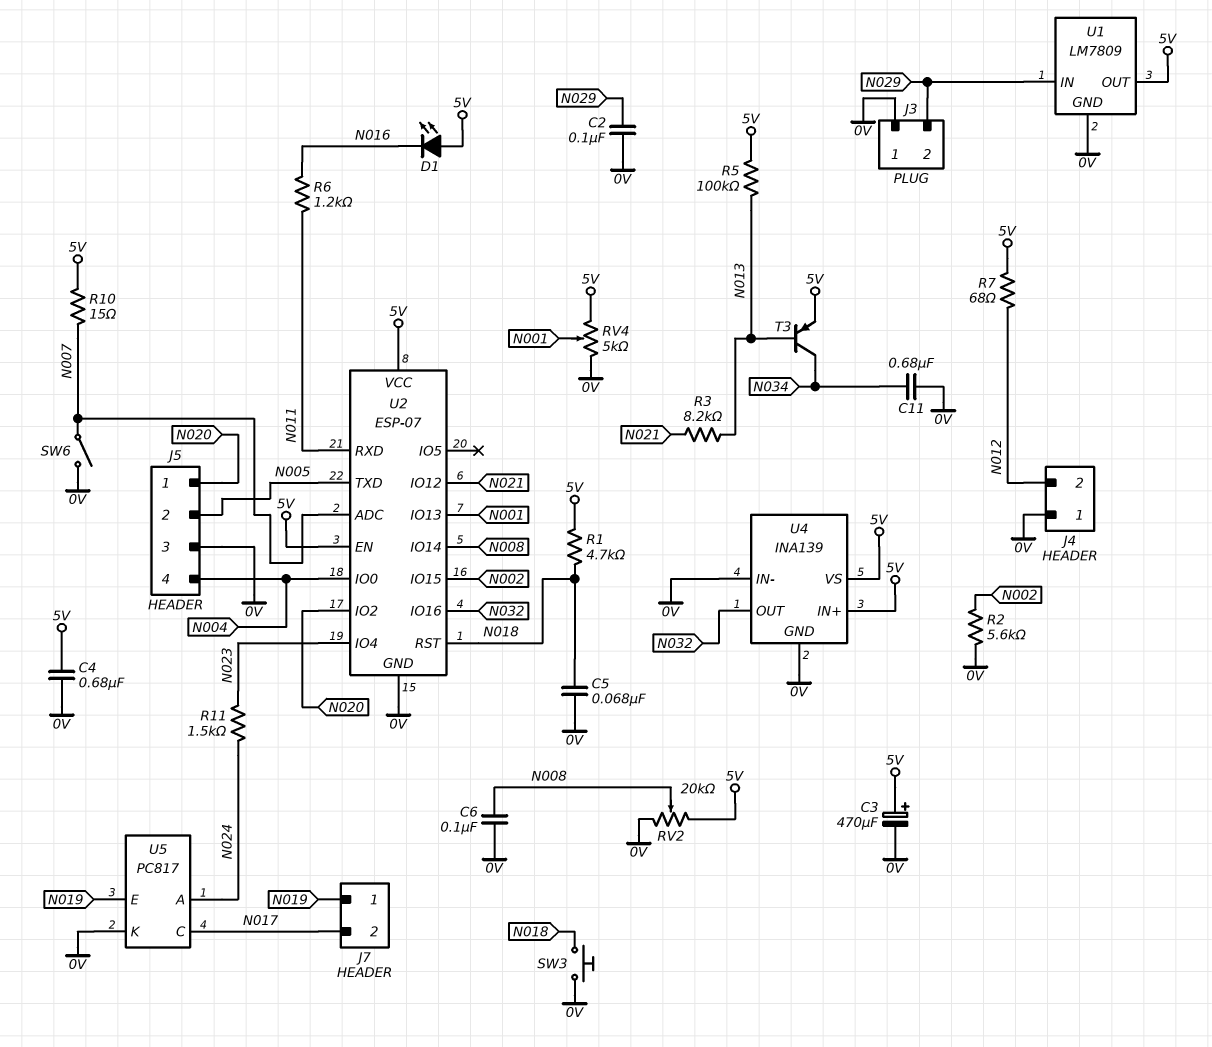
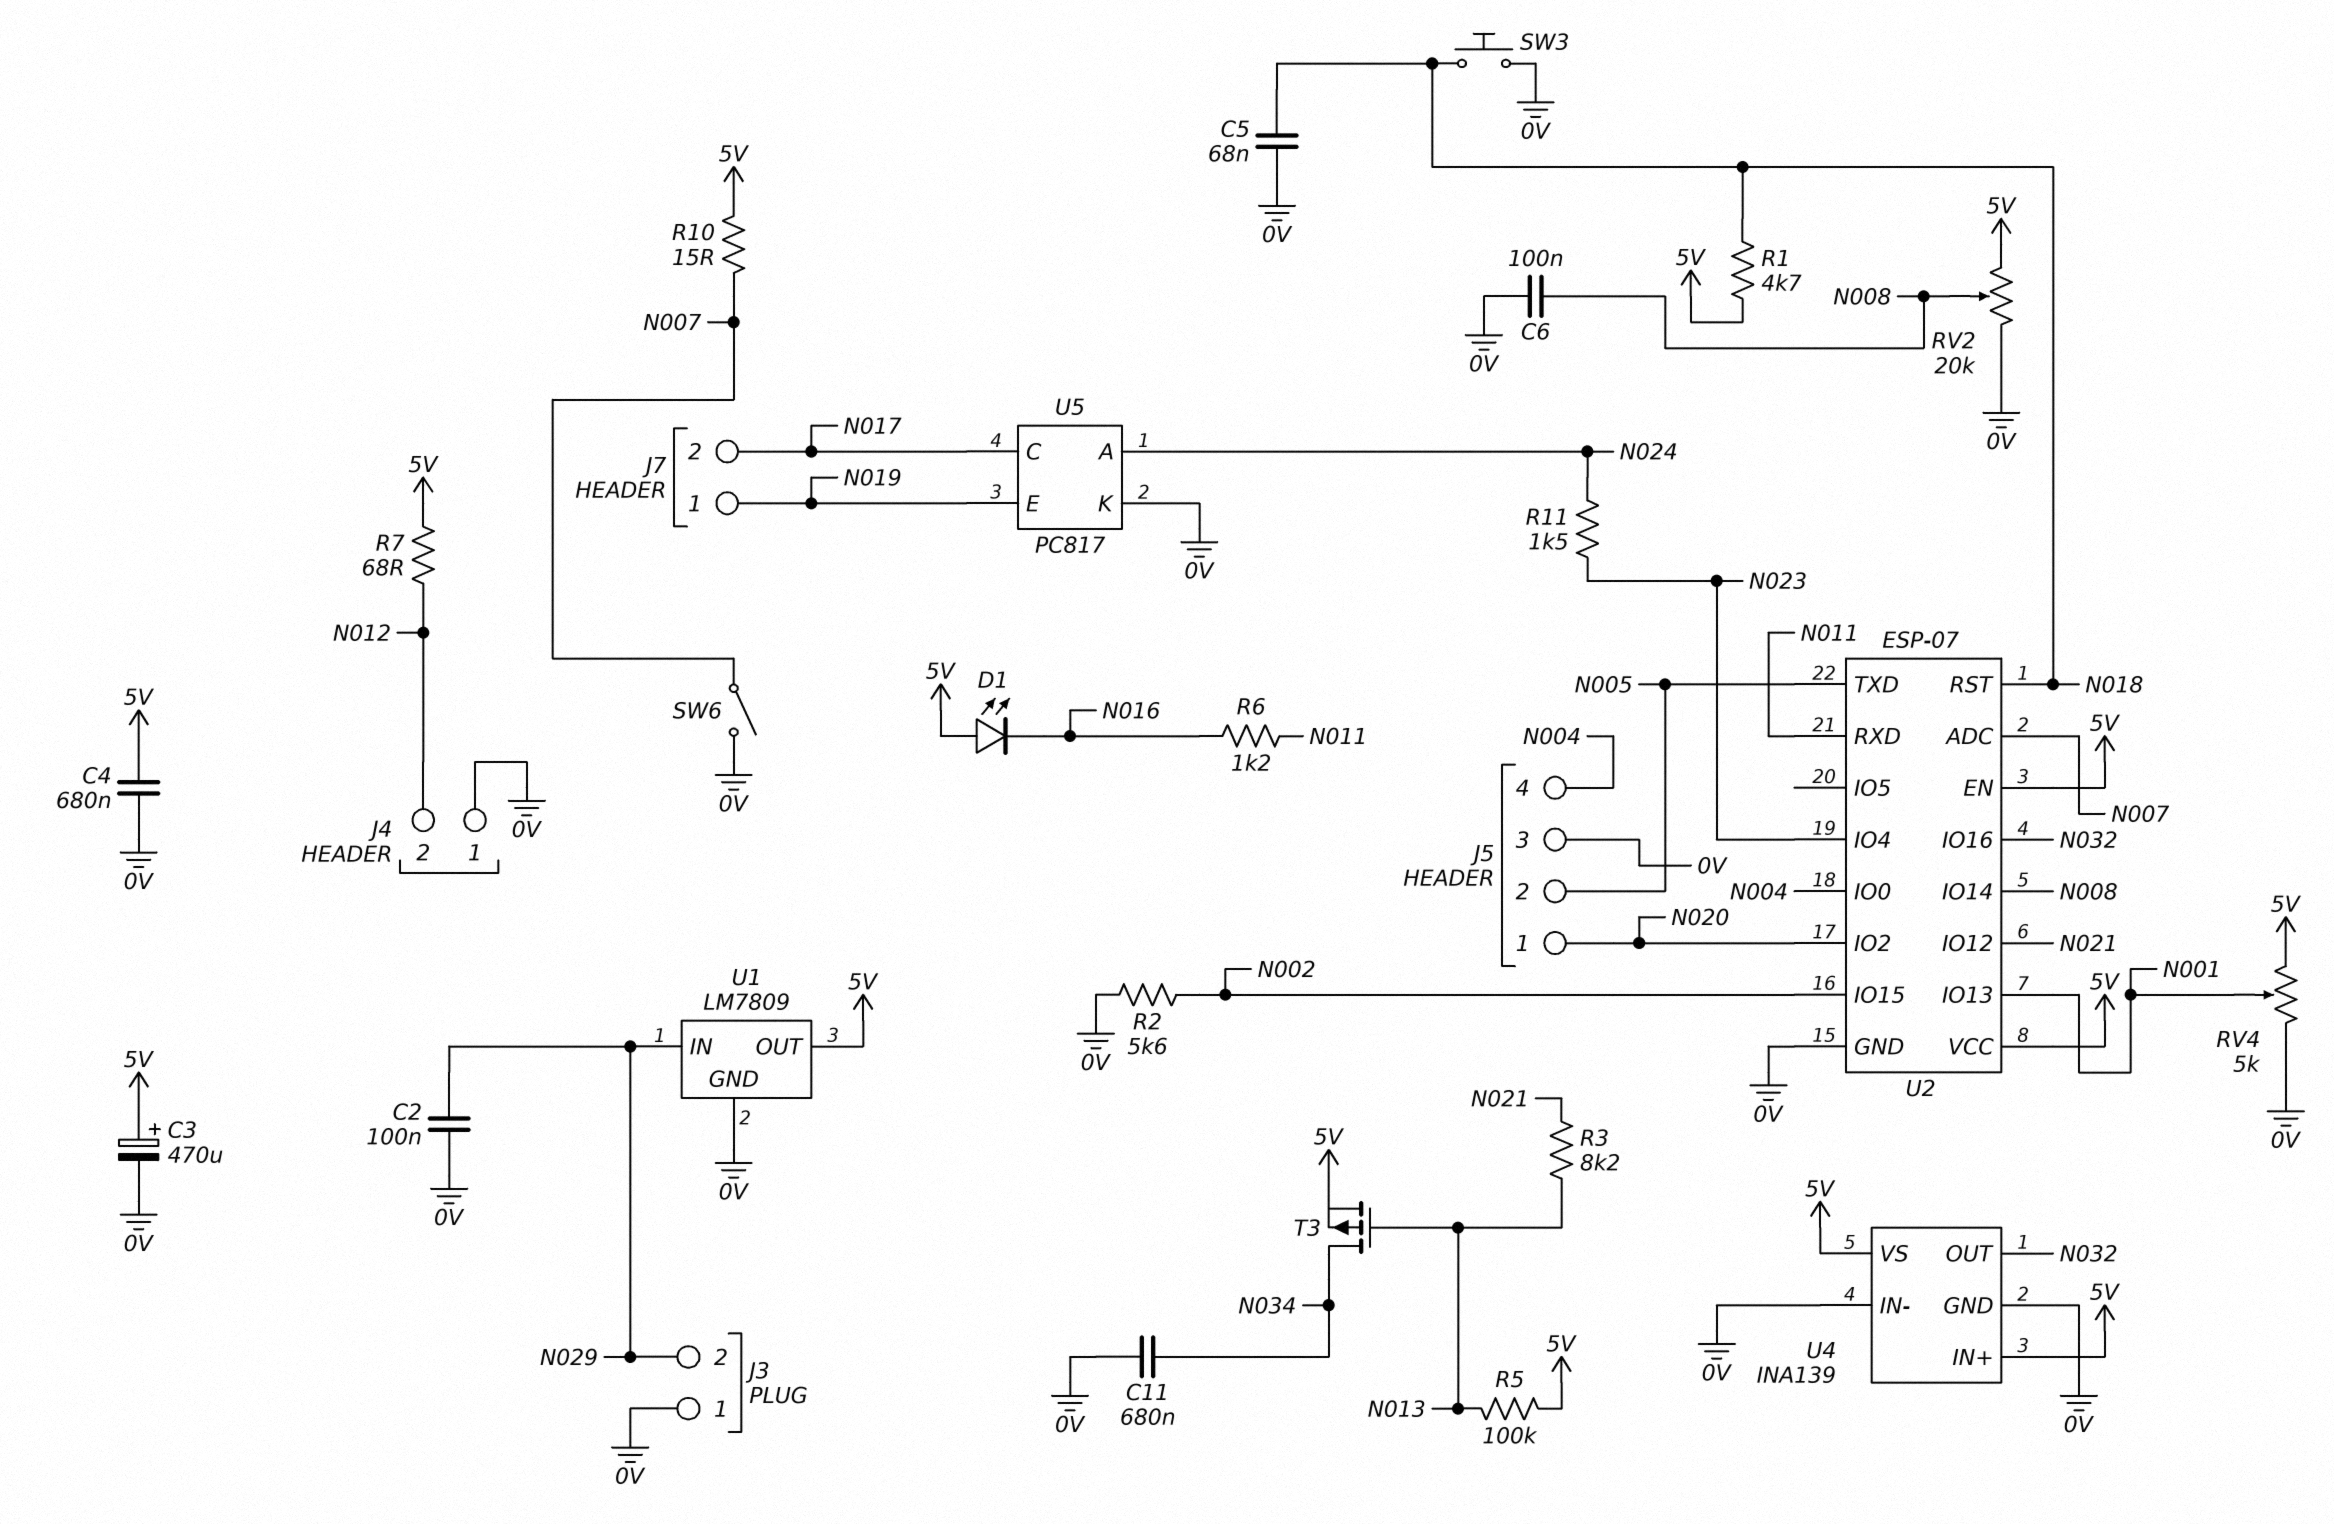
T3: PNP (B N013, C N034, E 5V) -> PMOS (G N013, D N034, S 5V)

